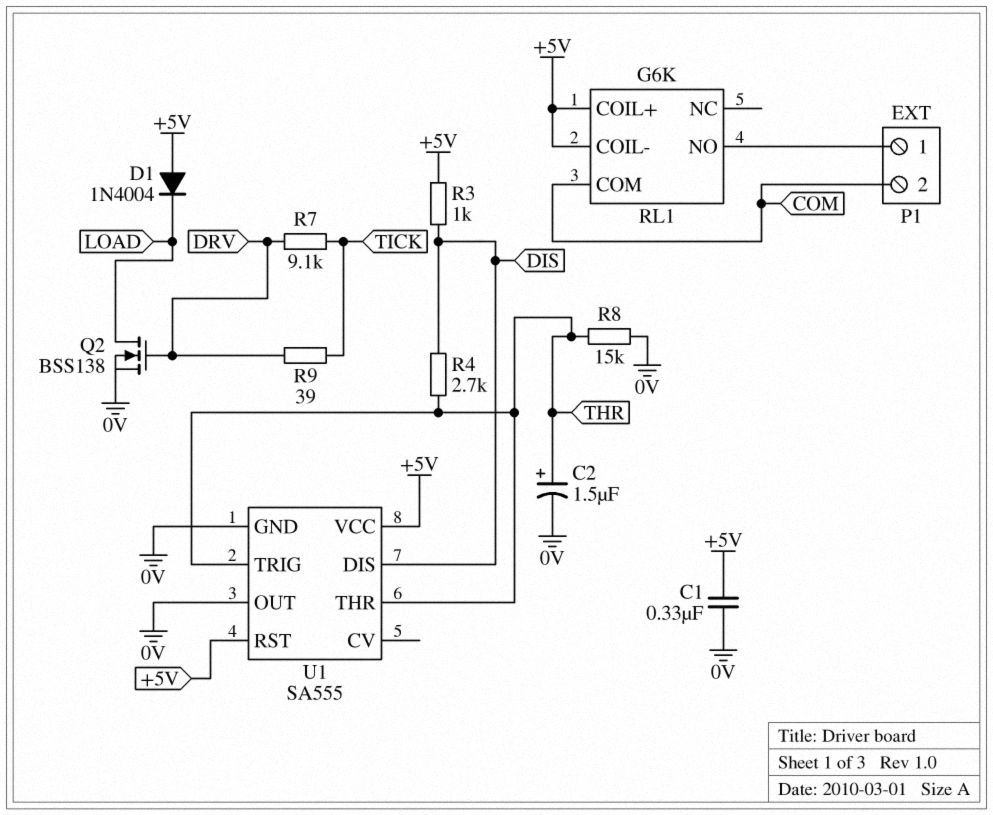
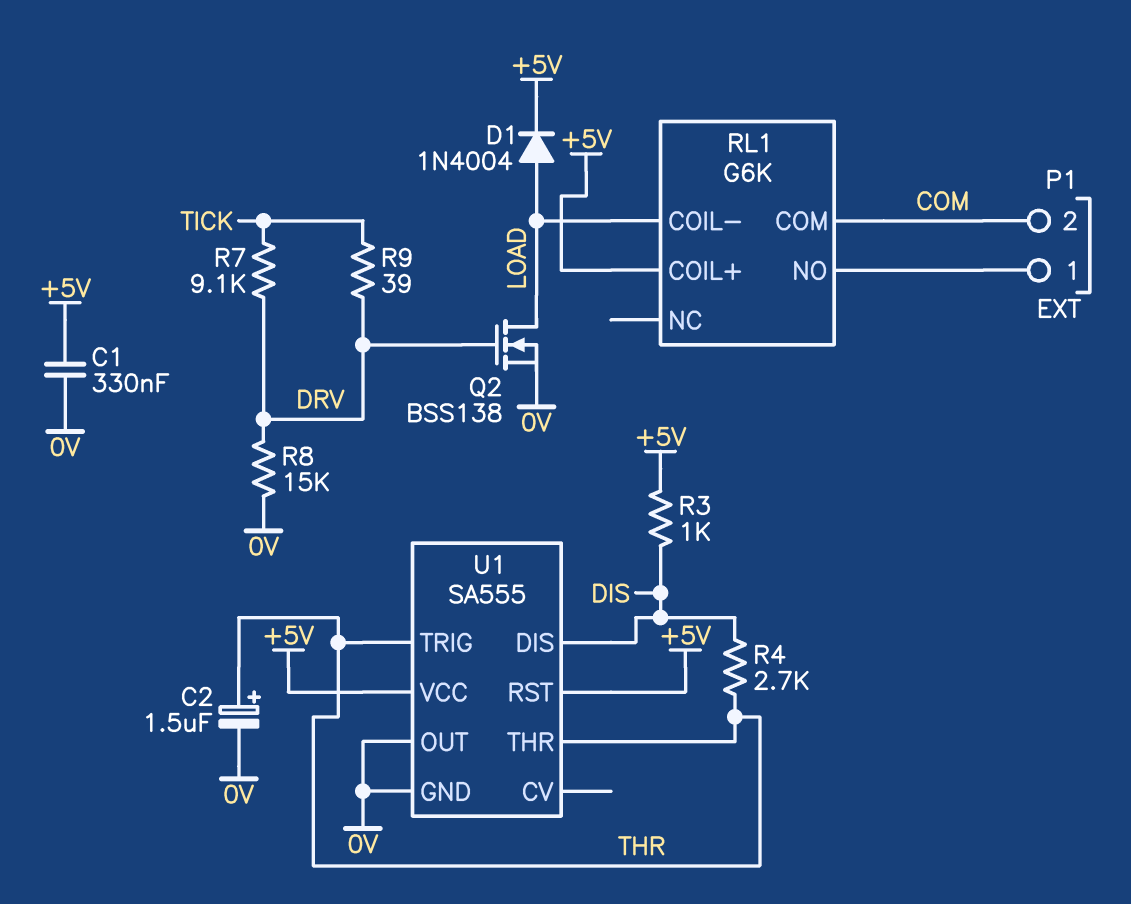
D1: diode 1N4004 (A +5V, K LOAD) -> diode 1N4004 (A LOAD, K +5V)
R8: 15k (0V, THR) -> 15k (0V, DRV)
RL1 pin COIL-: +5V -> LOAD

